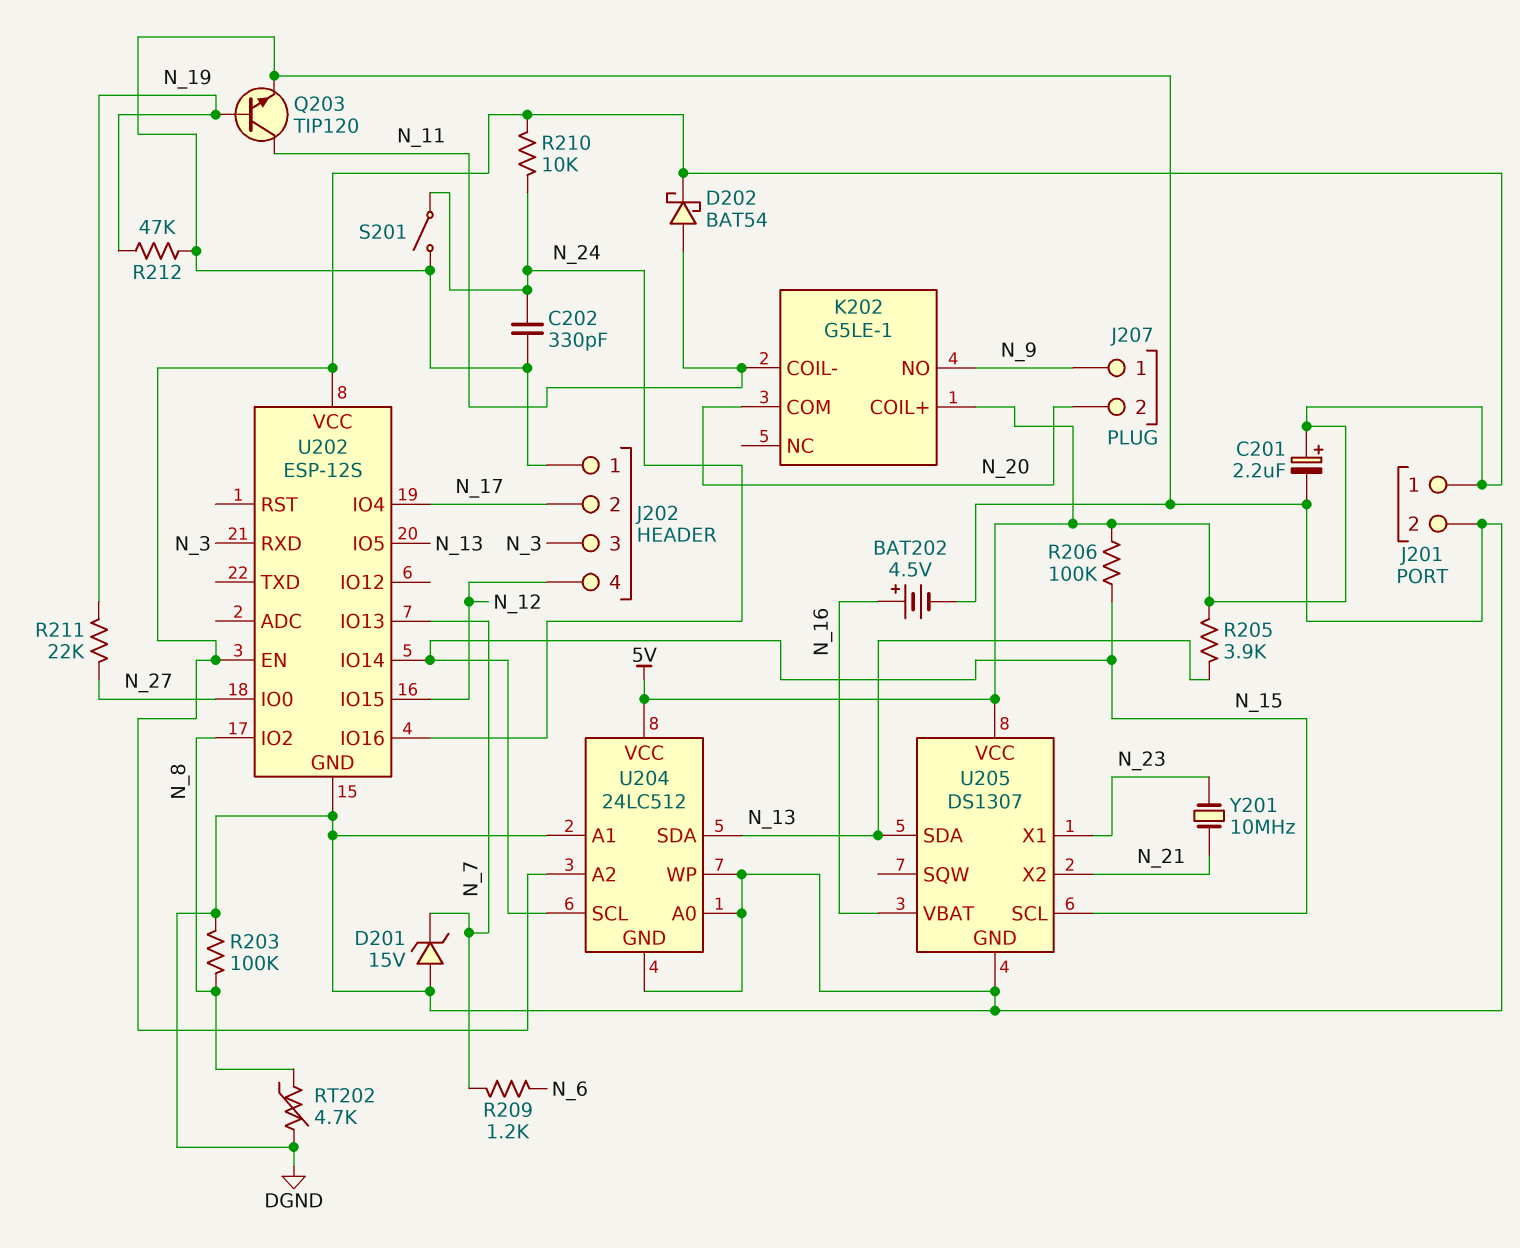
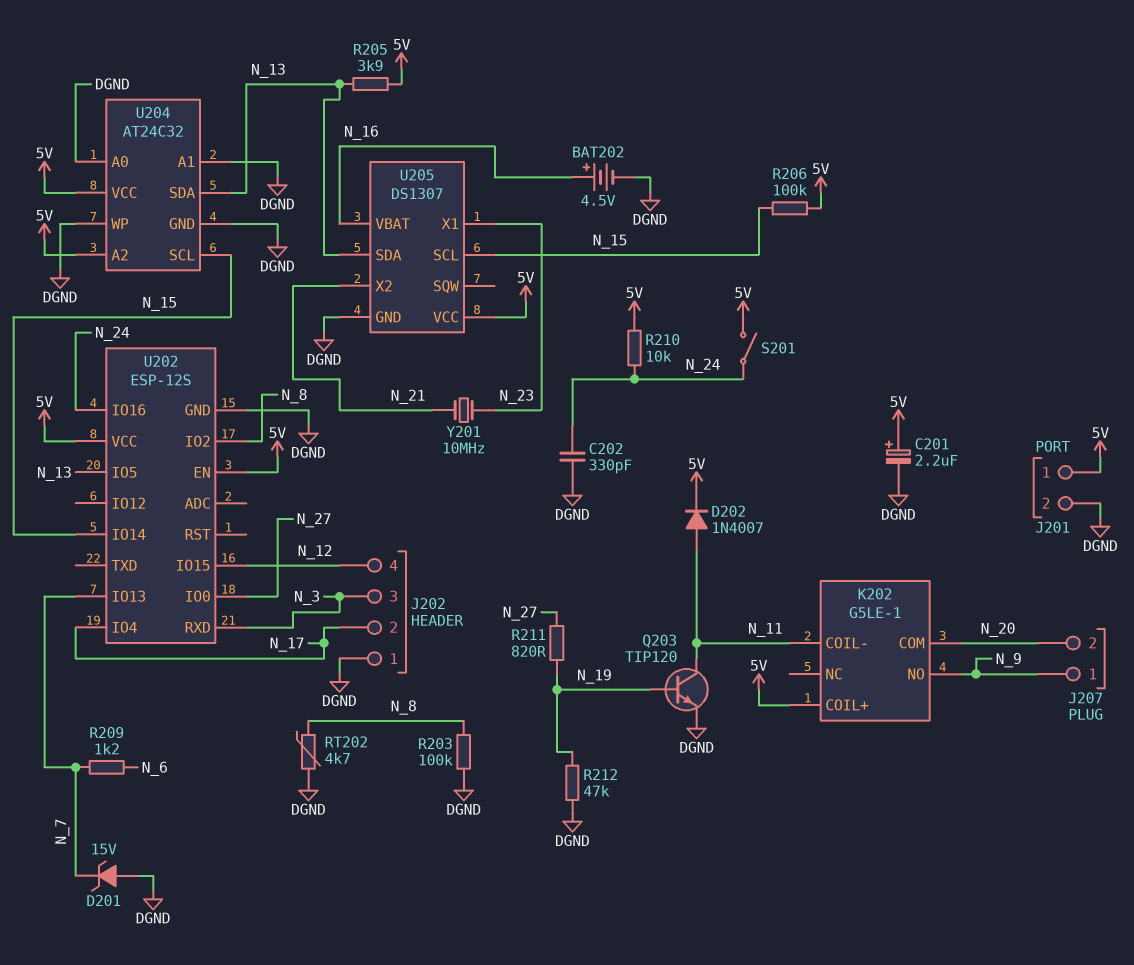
D202: schottky BAT54 (A N_11, K 5V) -> diode 1N4007 (A N_11, K 5V)
R211: 22k (N_19, N_27) -> 820 (N_19, N_27)
S201: switch (DGND, N_24) -> switch (5V, N_24)
U204: 24LC512 -> AT24C32

